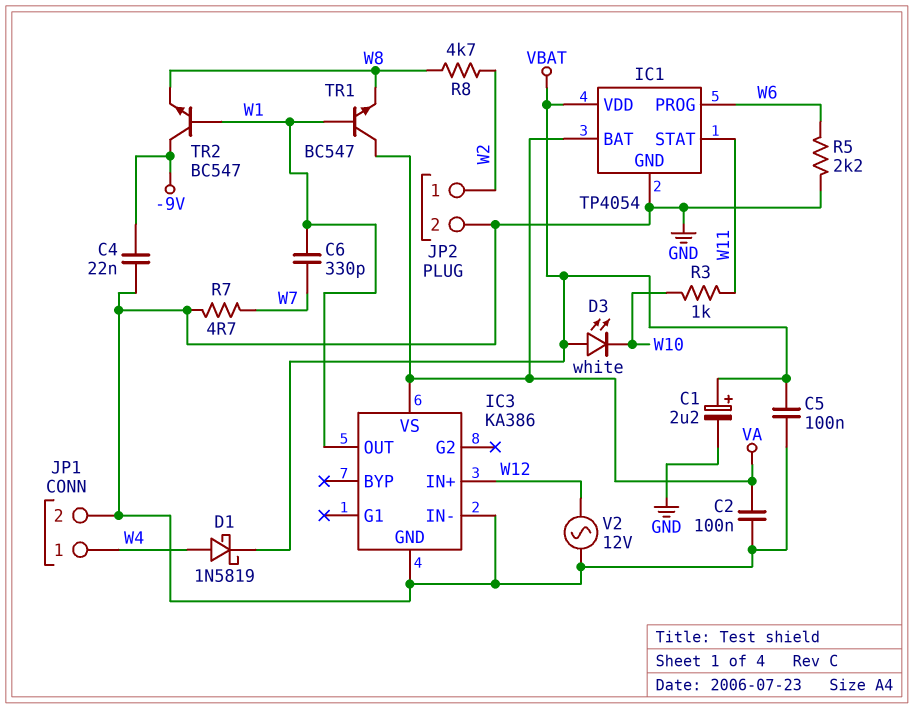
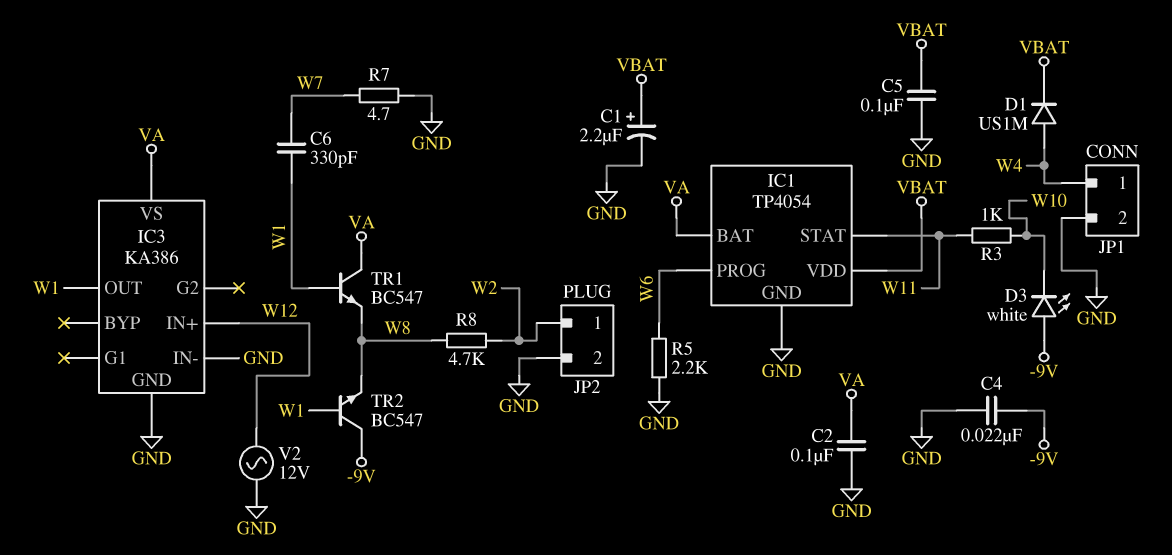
D1: schottky 1N5819 (A W4, K VBAT) -> diode US1M (A W4, K VBAT)
D3: LED white (A VBAT, K W10) -> LED white (A -9V, K W10)

